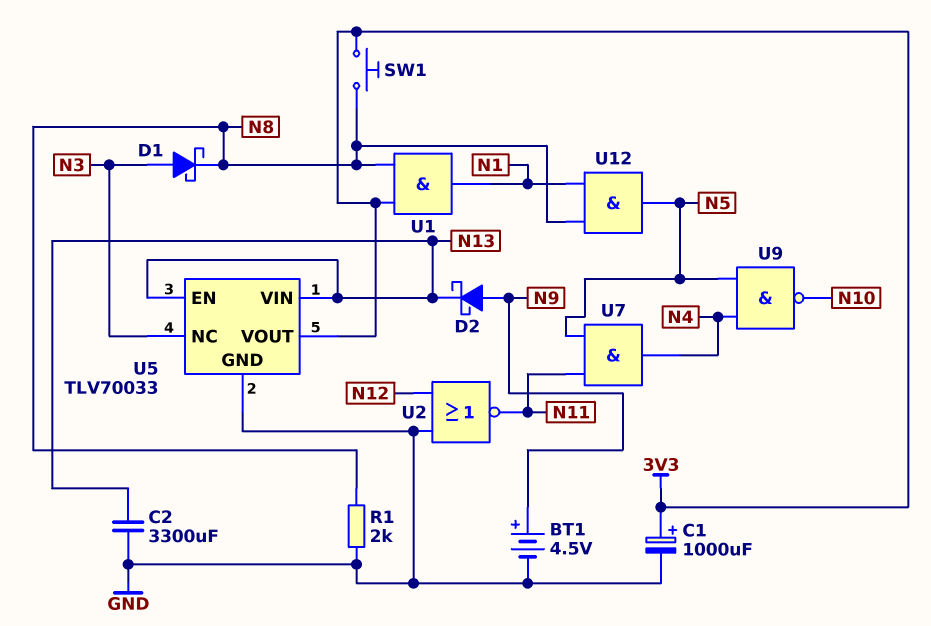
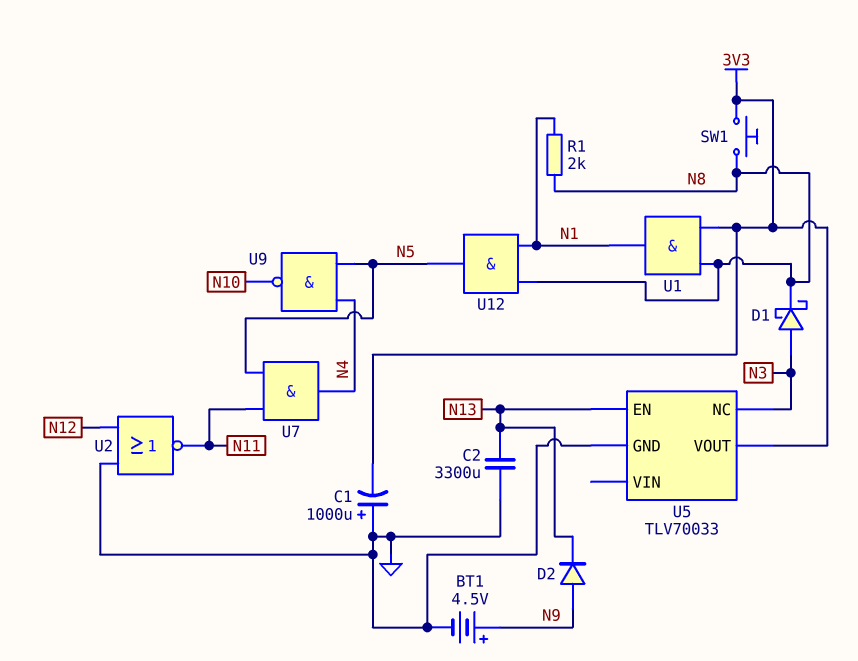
C1: 1000uF (plus 3V3, minus GND) -> 1000uF (plus GND, minus 3V3)
D2: schottky (A N9, K N13) -> diode (A N9, K N13)
R1: 2k (GND, N8) -> 2k (N1, N8)
U5 pin VIN: N13 -> none

